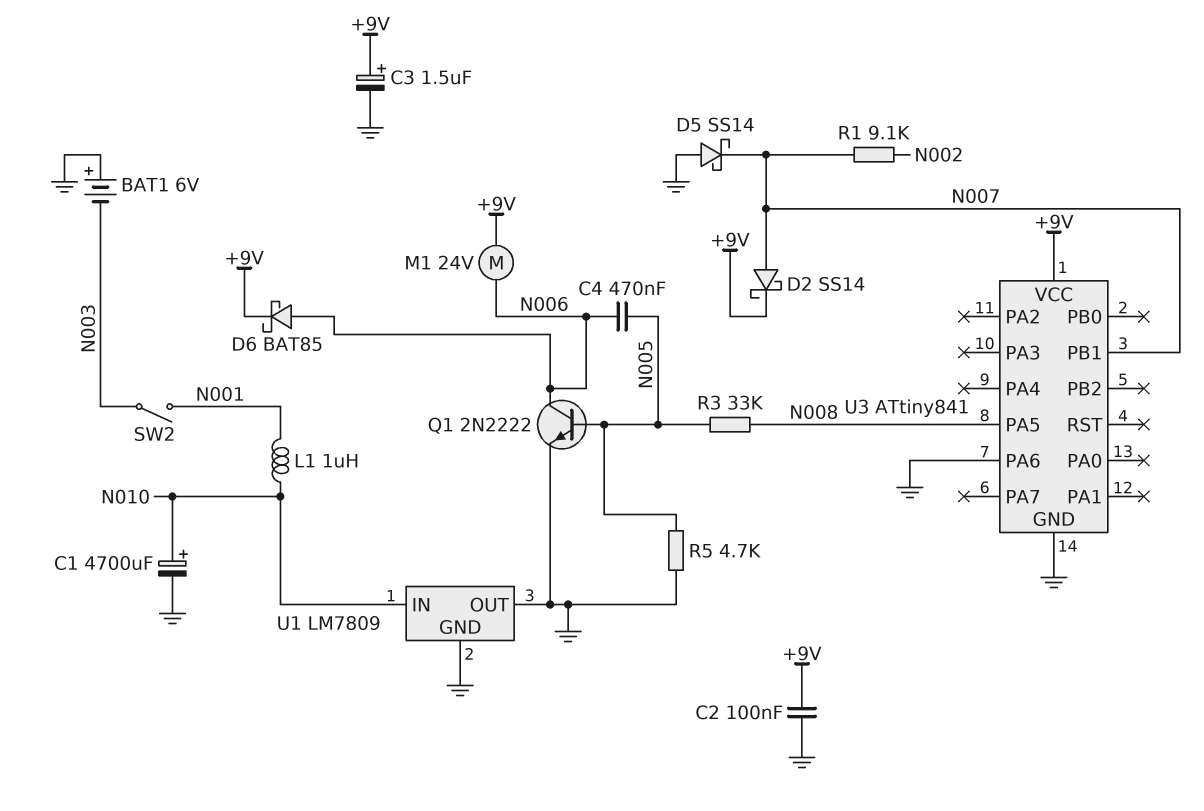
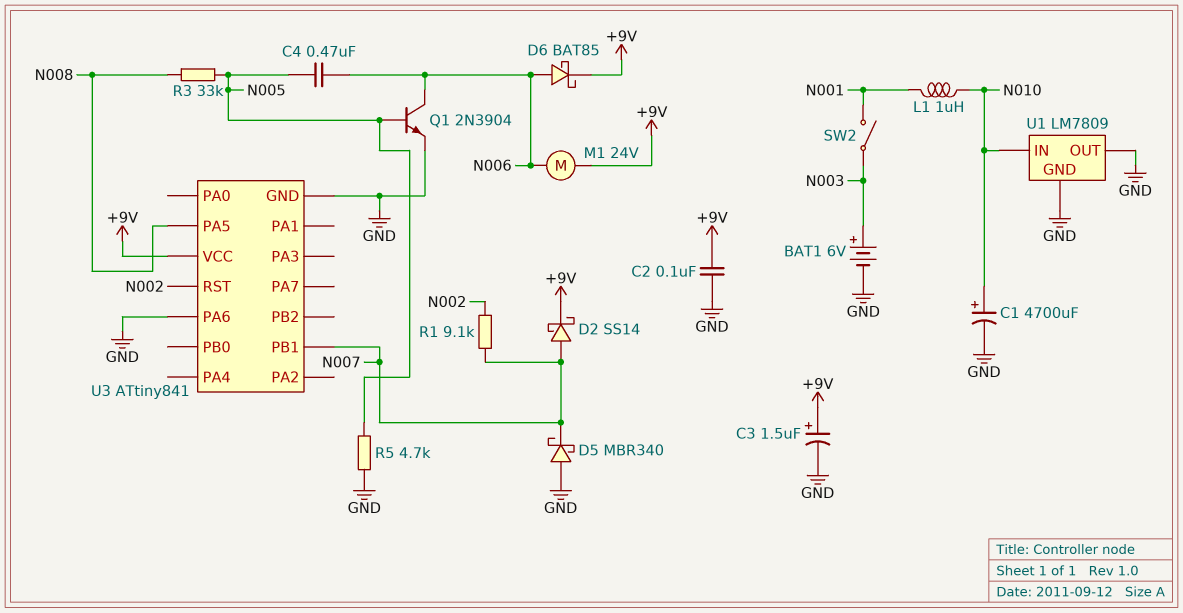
BAT1: 6V (plus GND, minus N003) -> 6V (plus N003, minus GND)
D5: schottky SS14 (A GND, K N007) -> schottky MBR340 (A GND, K N007)
Q1: NPN 2N2222 (B N005, C N006, E GND) -> NPN 2N3904 (B N005, C N006, E GND)
U3 pin RST: none -> N002

